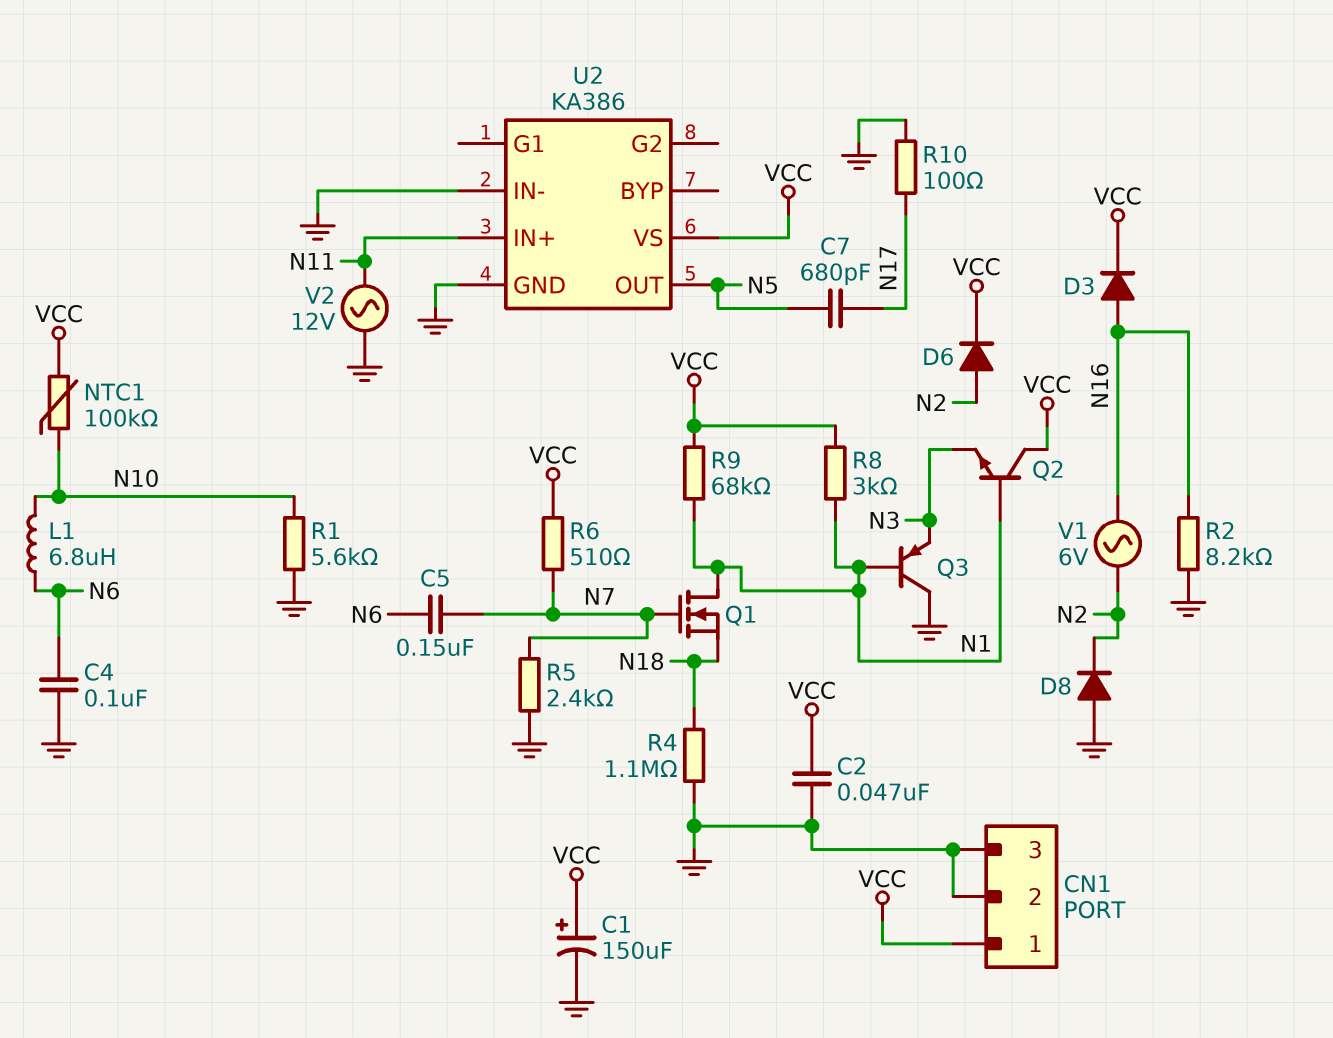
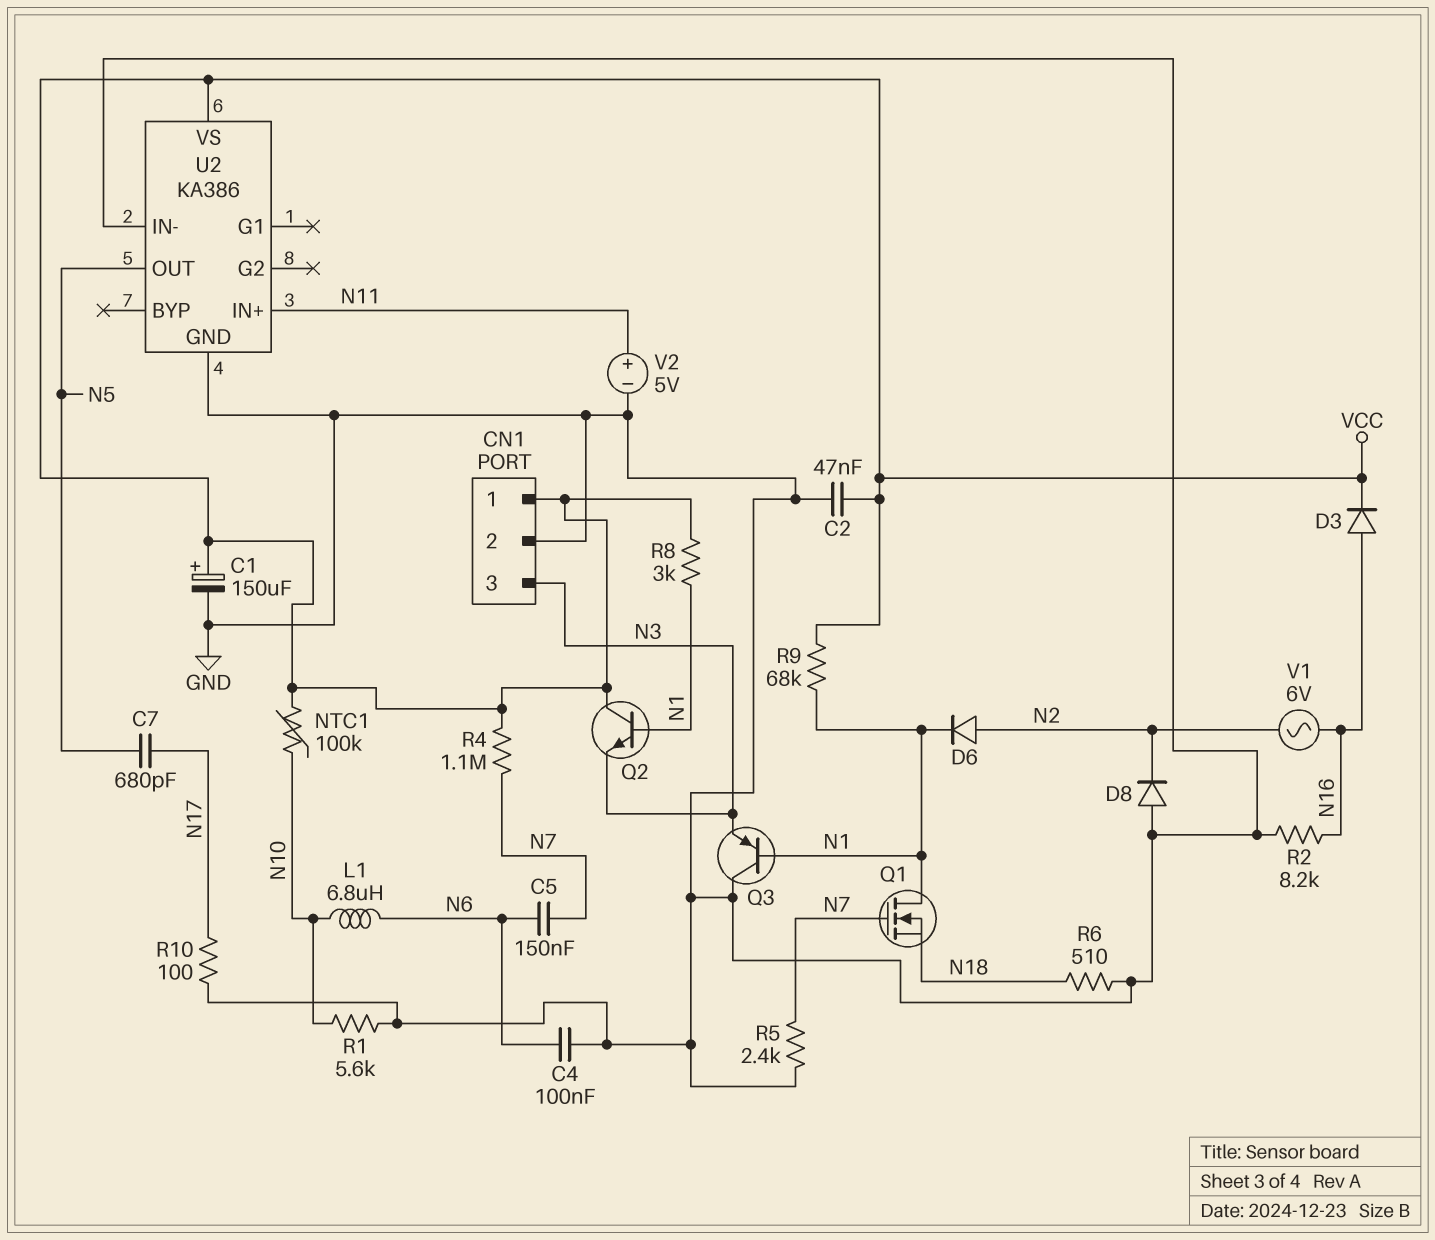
CN1 pin 3: GND -> N3
D6: diode (A N2, K VCC) -> diode (A N2, K N1)
R4: 1.1M (GND, N18) -> 1.1M (N7, VCC)
R6: 510 (N7, VCC) -> 510 (GND, N18)
V2: AC 12V (GND, N11) -> 5V (plus N11, minus GND)

